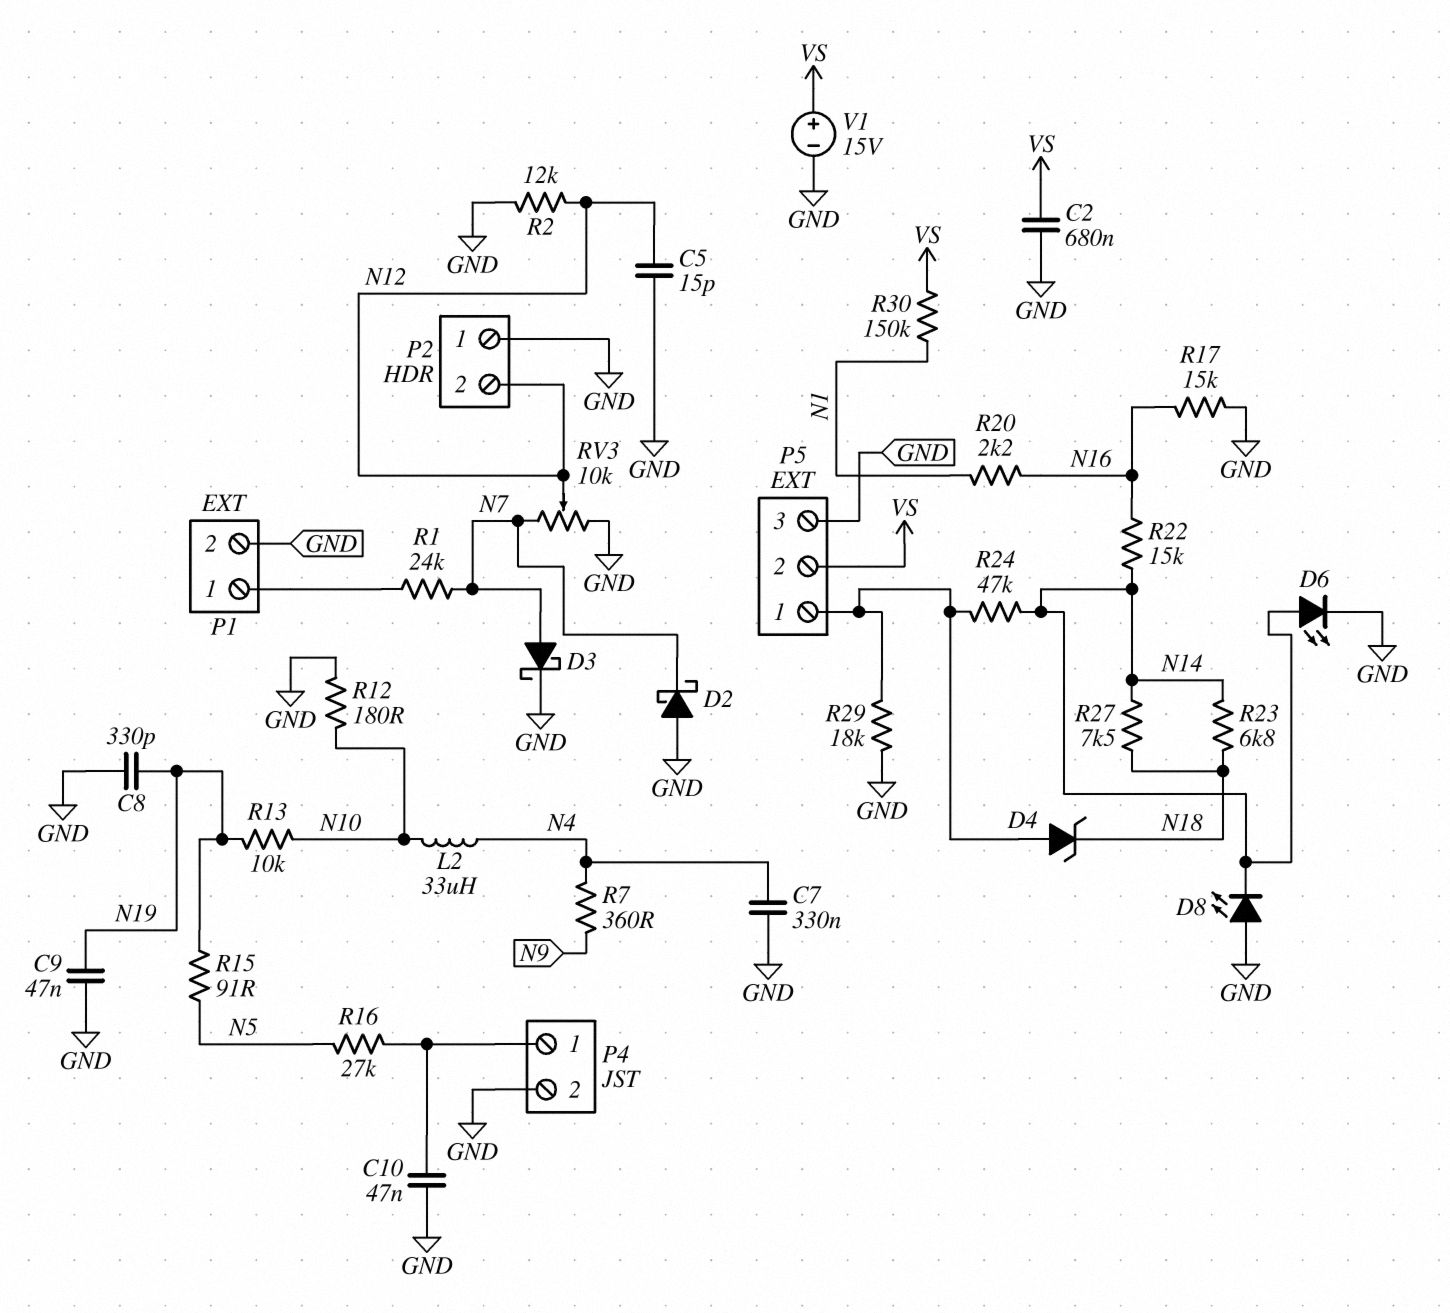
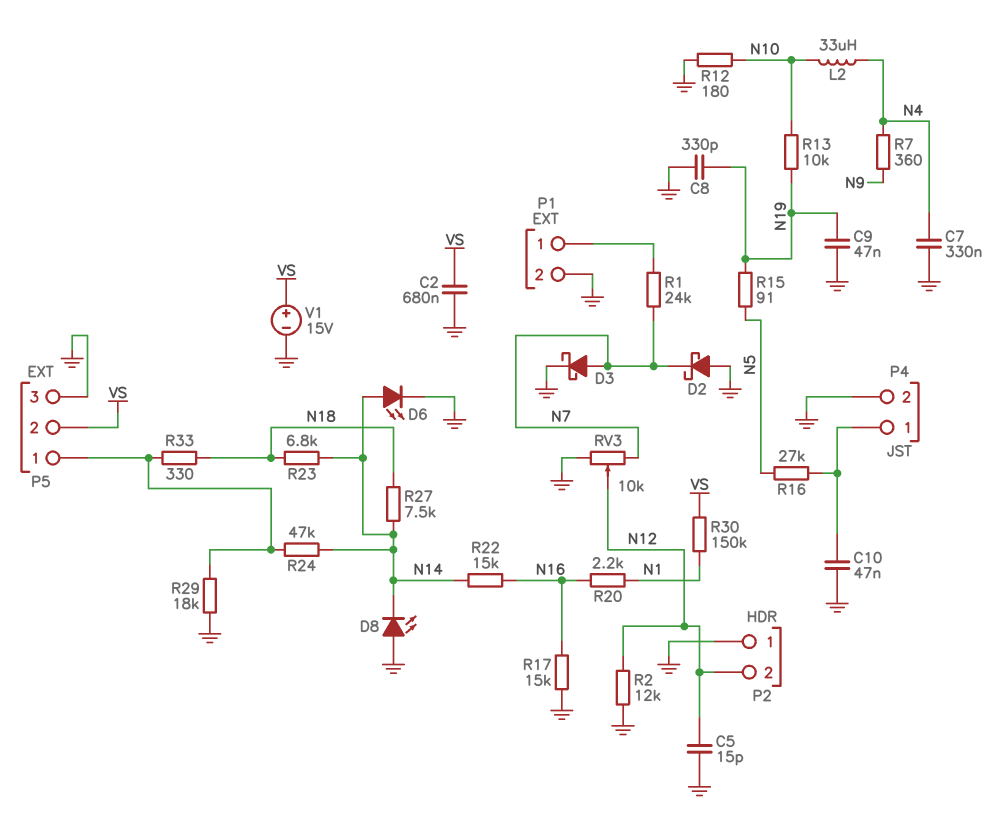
D4: zener (A P5/1, K N18) -> none
R33: none -> 330 (N18, P5/1)

